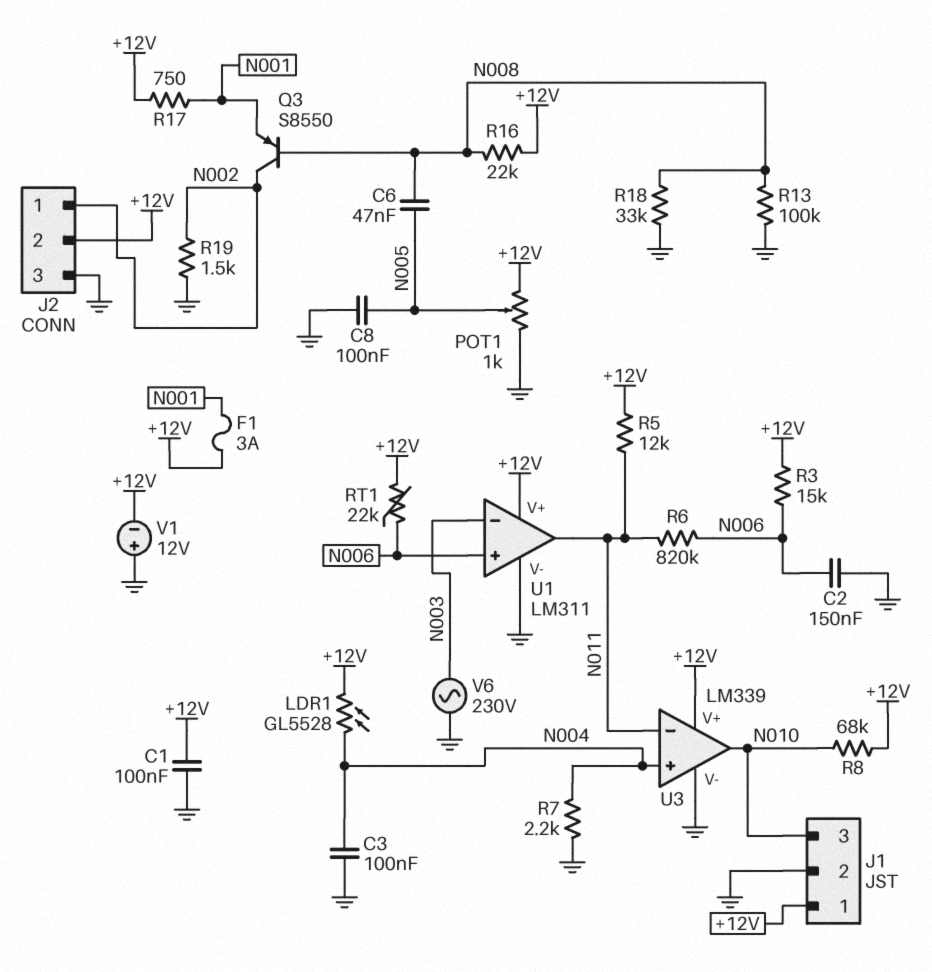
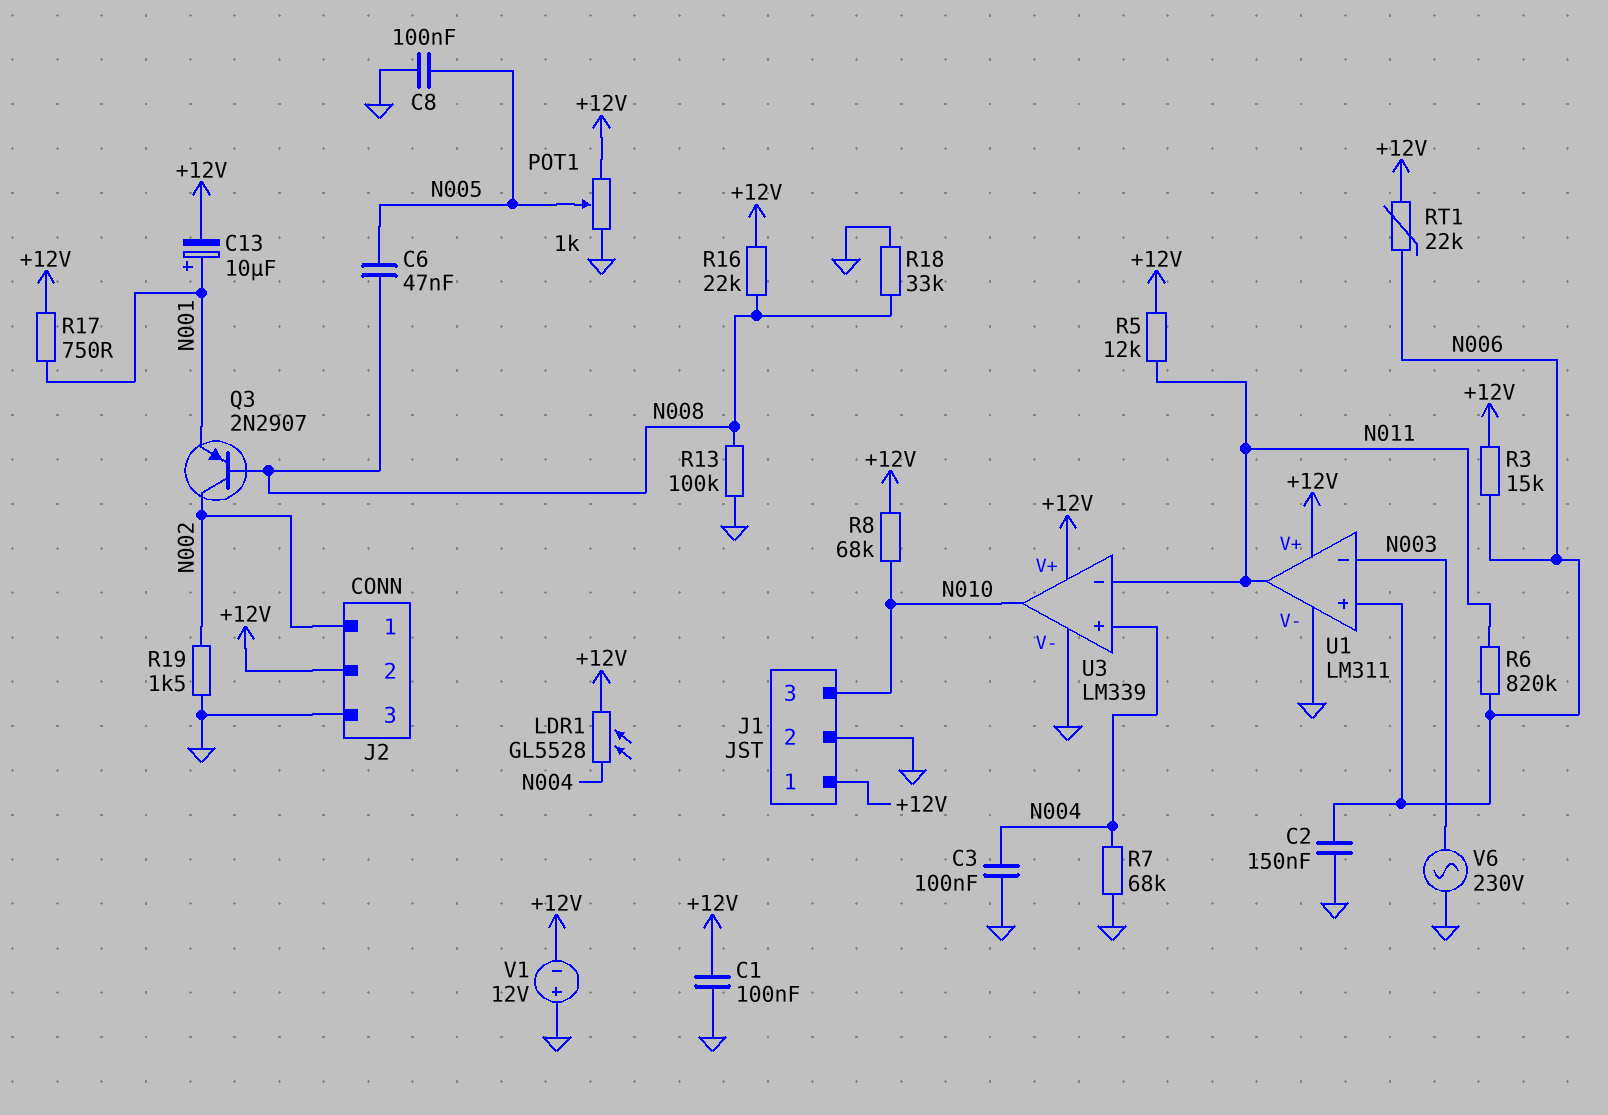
C13: none -> 10uF (plus N001, minus +12V)
F1: 3A (+12V, N001) -> none
Q3: PNP S8550 (B N008, C N002, E N001) -> PNP 2N2907 (B N008, C N002, E N001)
R7: 2.2k (GND, N004) -> 68k (GND, N004)

